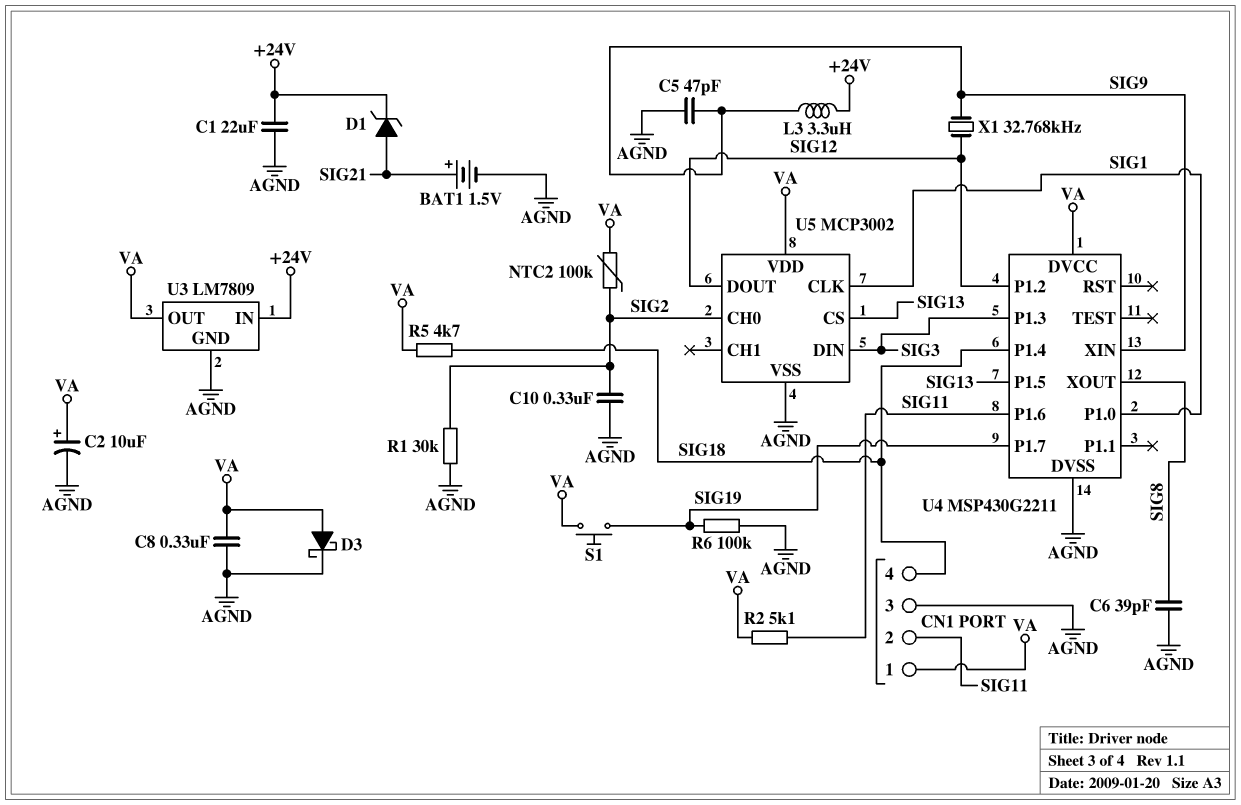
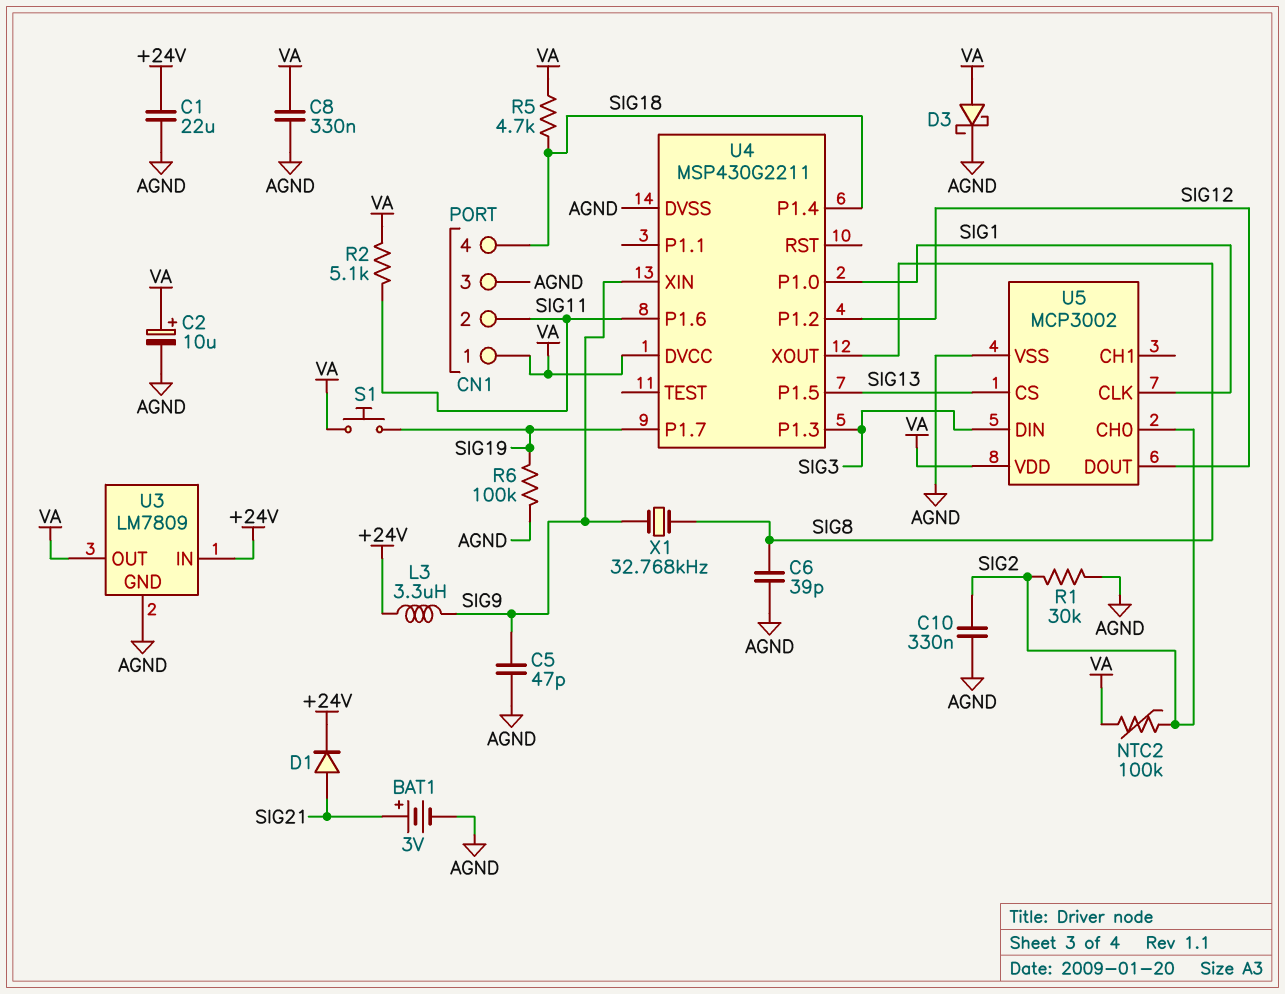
BAT1: 1.5V (plus SIG21, minus AGND) -> 3V (plus SIG21, minus AGND)
D1: zener (A SIG21, K +24V) -> diode (A SIG21, K +24V)
X1: 32.768kHz (SIG9, SIG12) -> 32.768kHz (SIG8, SIG9)

